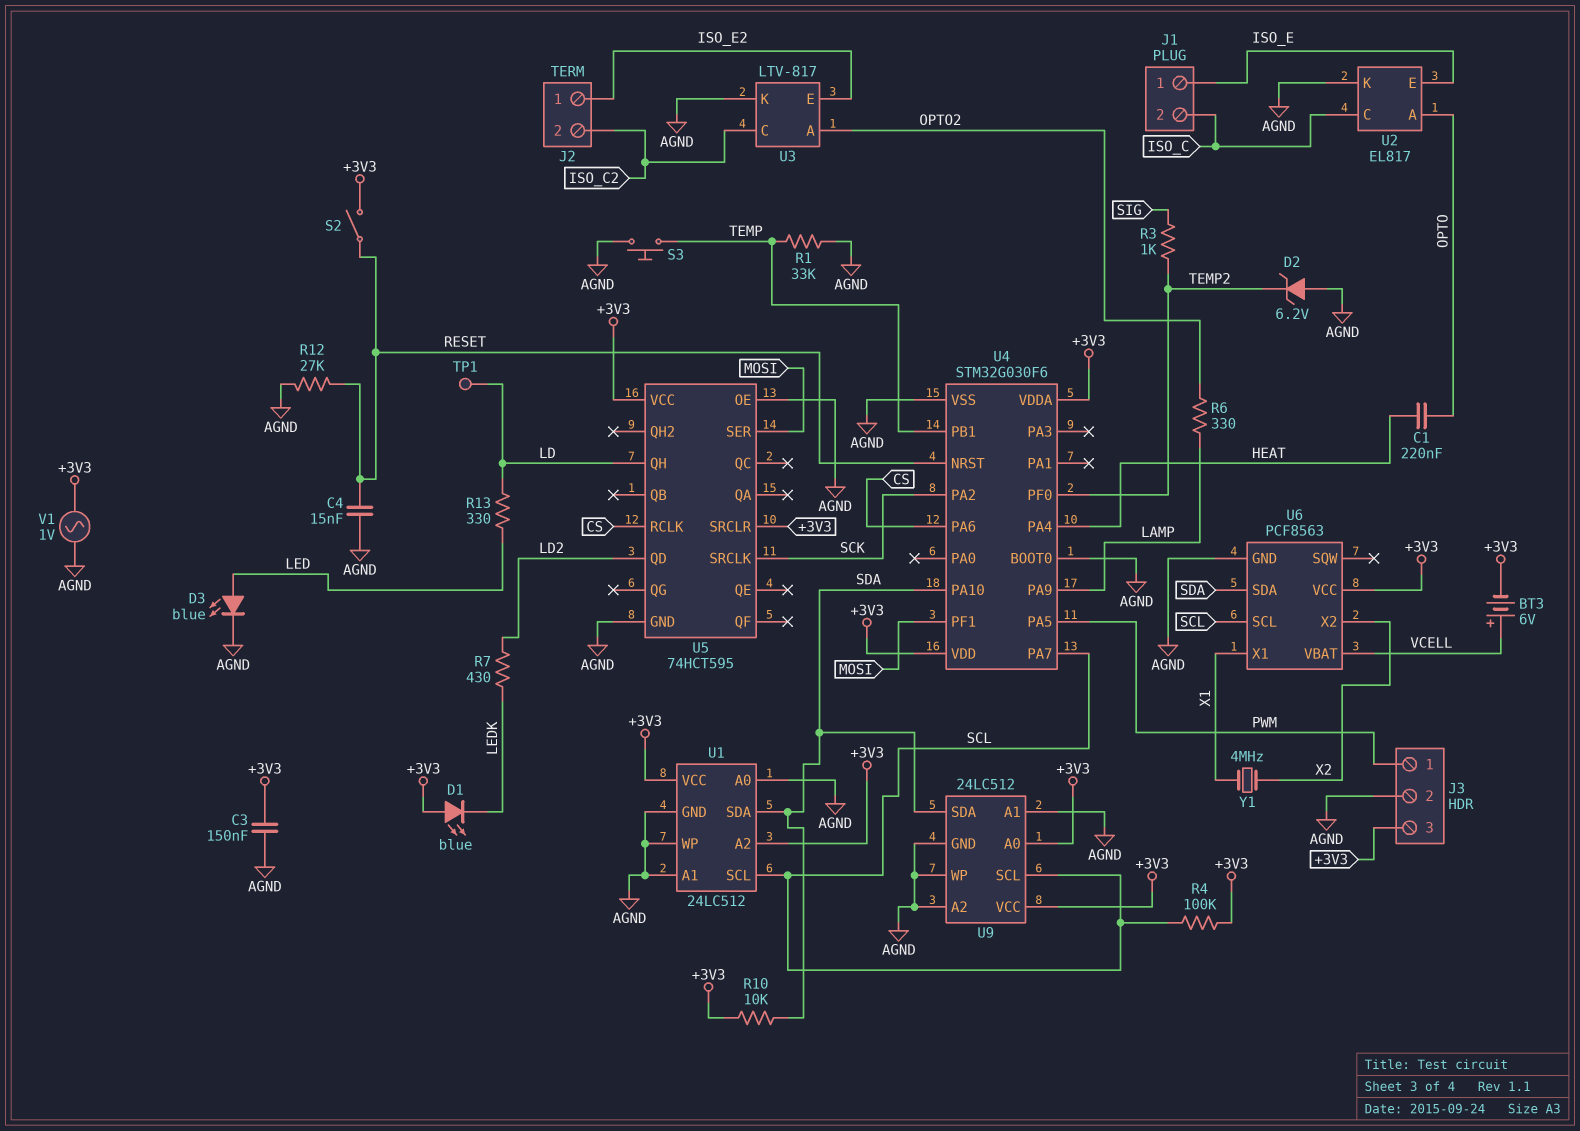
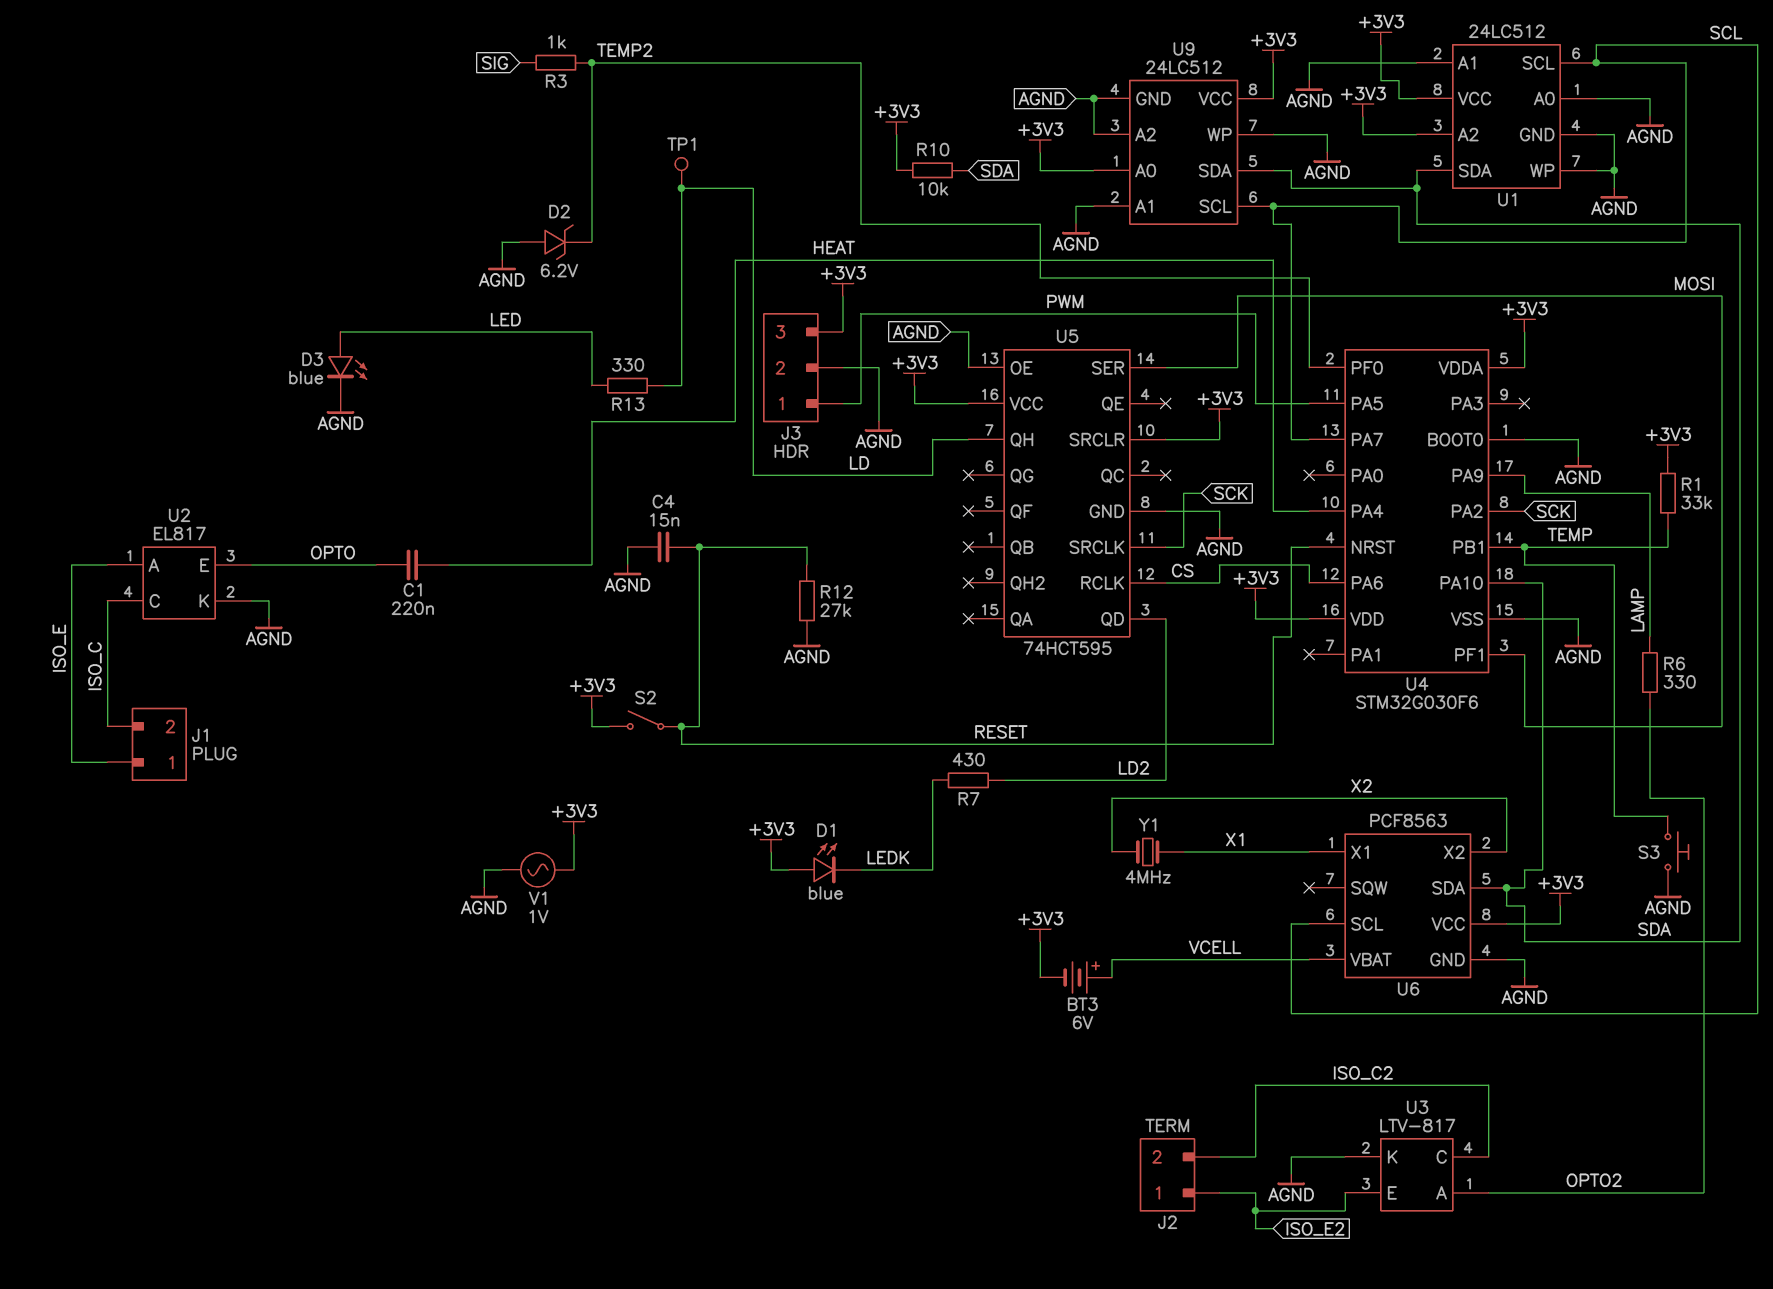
C3: 150nF (+3V3, AGND) -> none
R1: 33k (AGND, TEMP) -> 33k (+3V3, TEMP)
R4: 100k (+3V3, SCL) -> none
U2 pin A: OPTO -> ISO_E
U2 pin E: ISO_E -> OPTO

